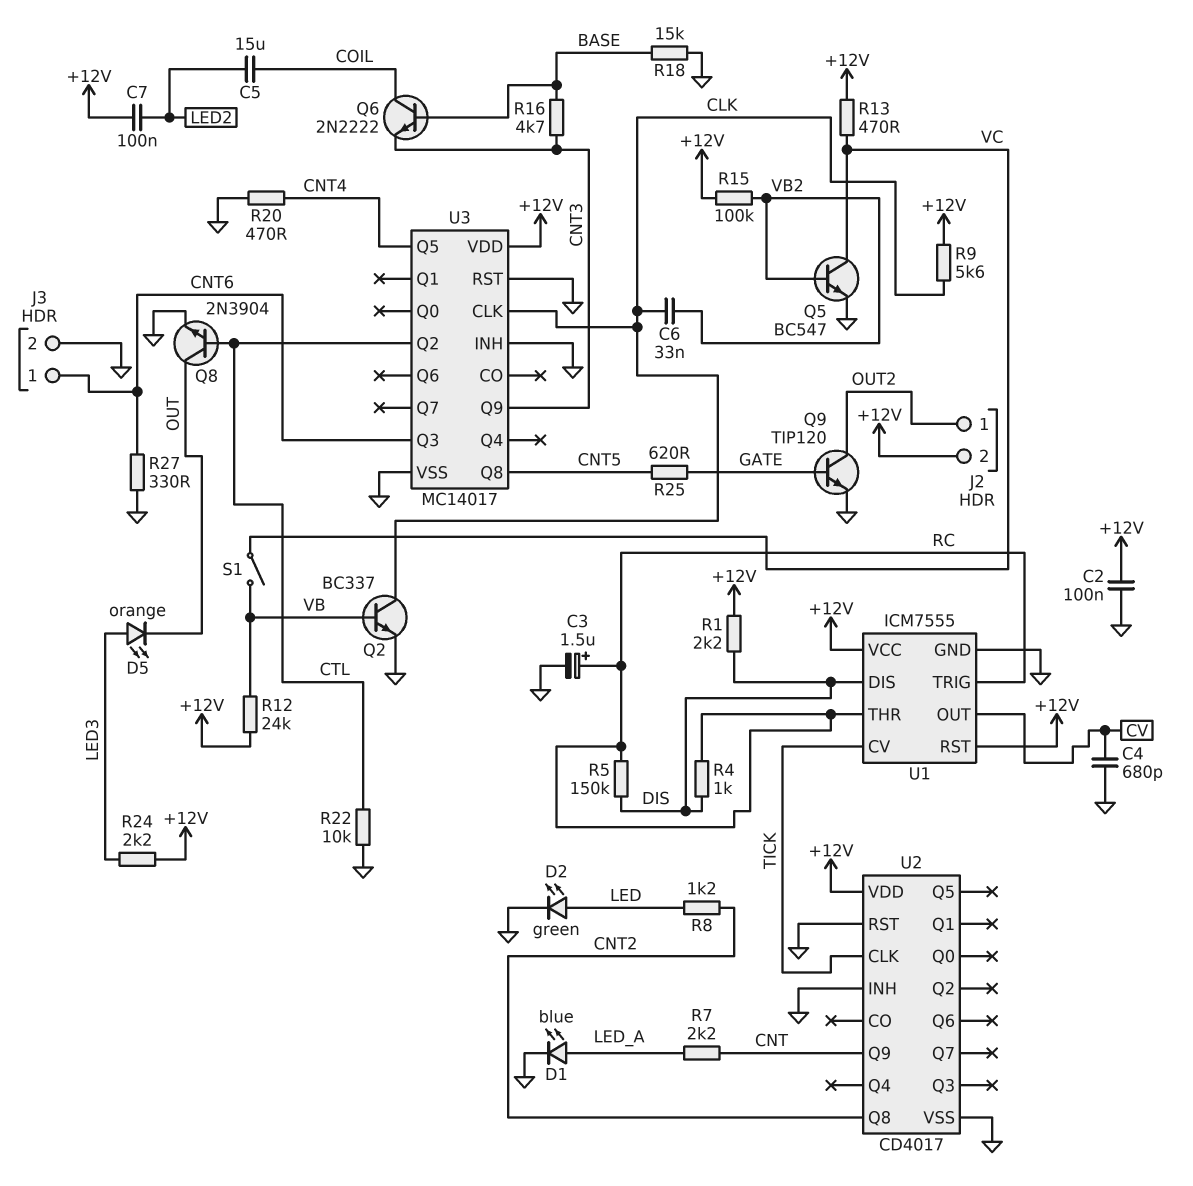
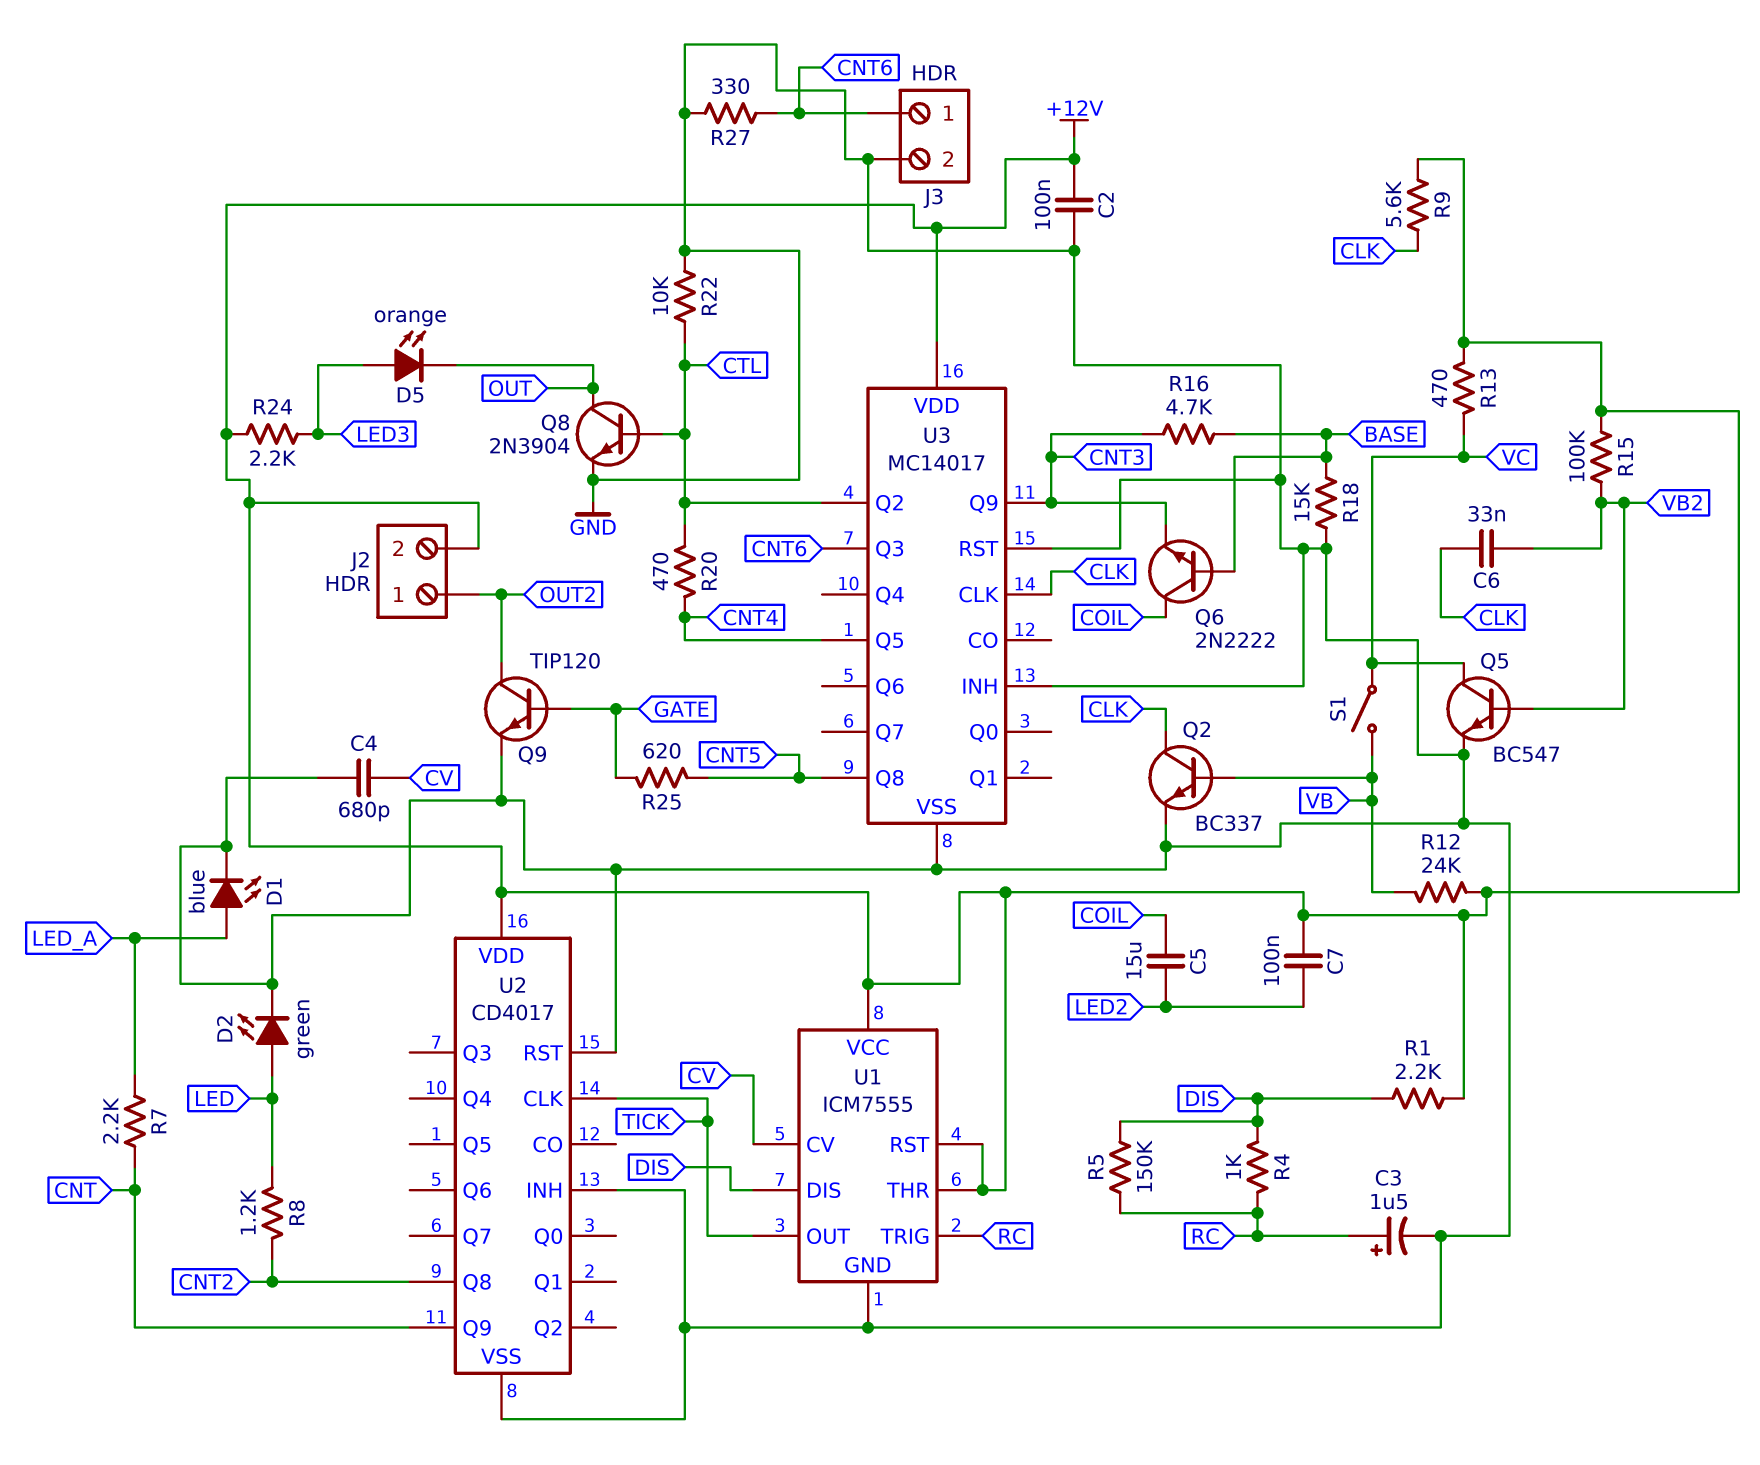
R20: 470 (CNT4, GND) -> 470 (CNT4, CTL)
U1 pin CV: TICK -> CV
U1 pin OUT: CV -> TICK
U1 pin THR: RC -> +12V

